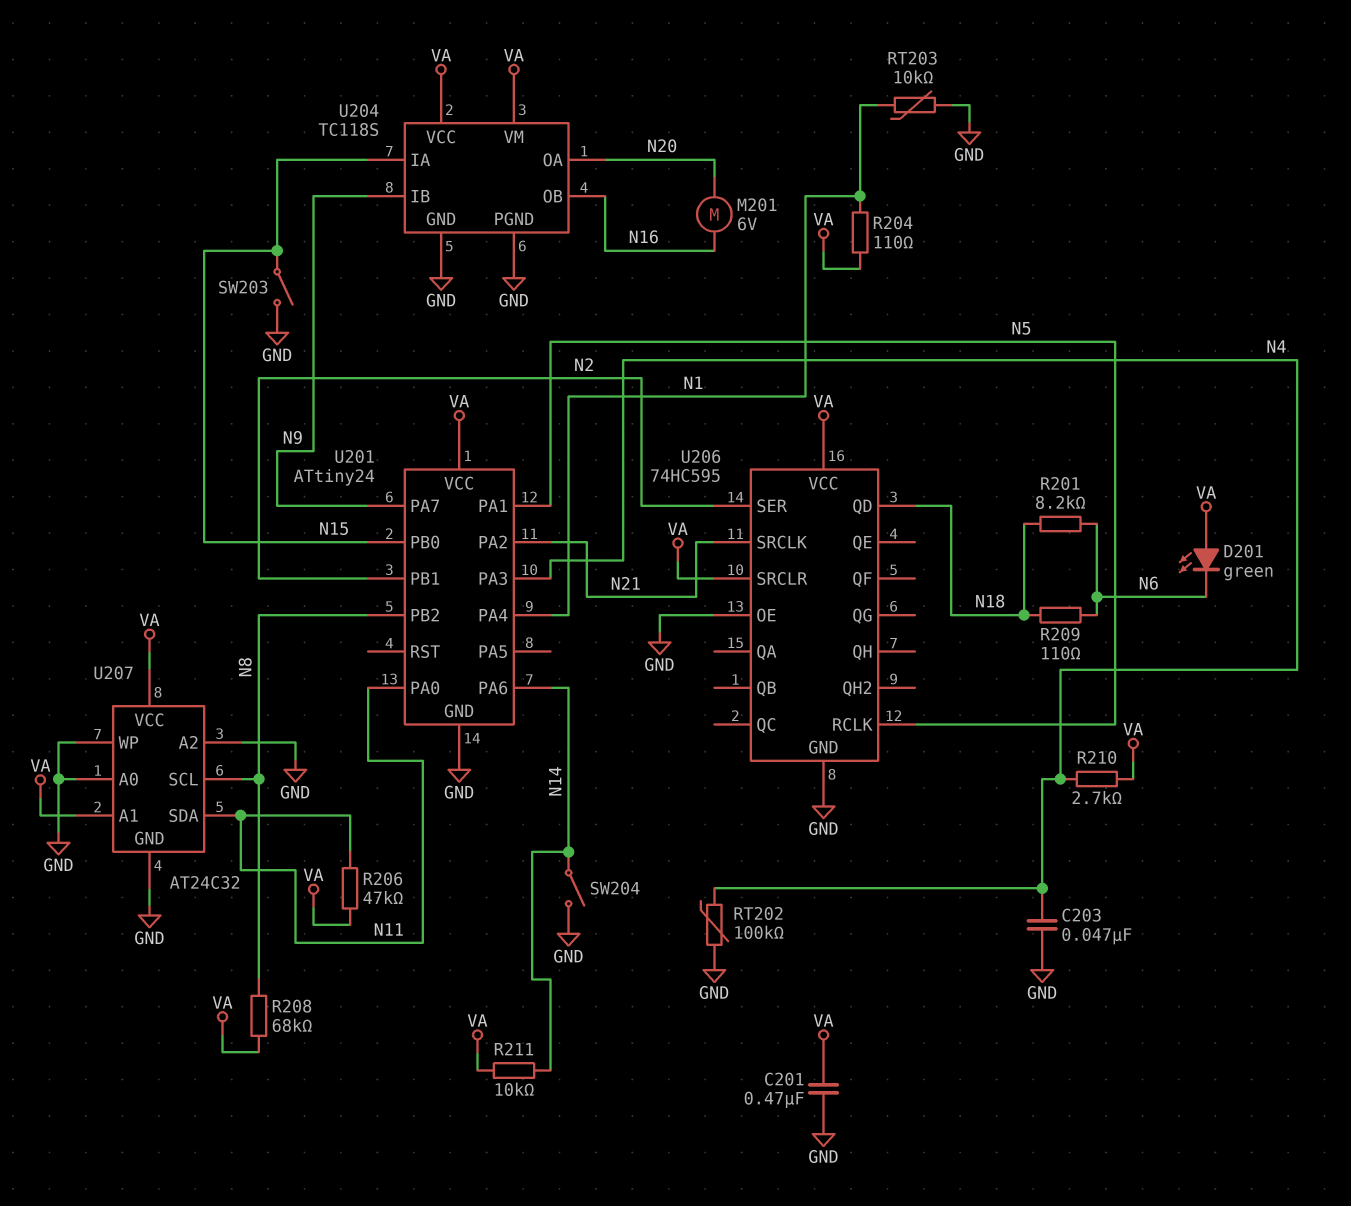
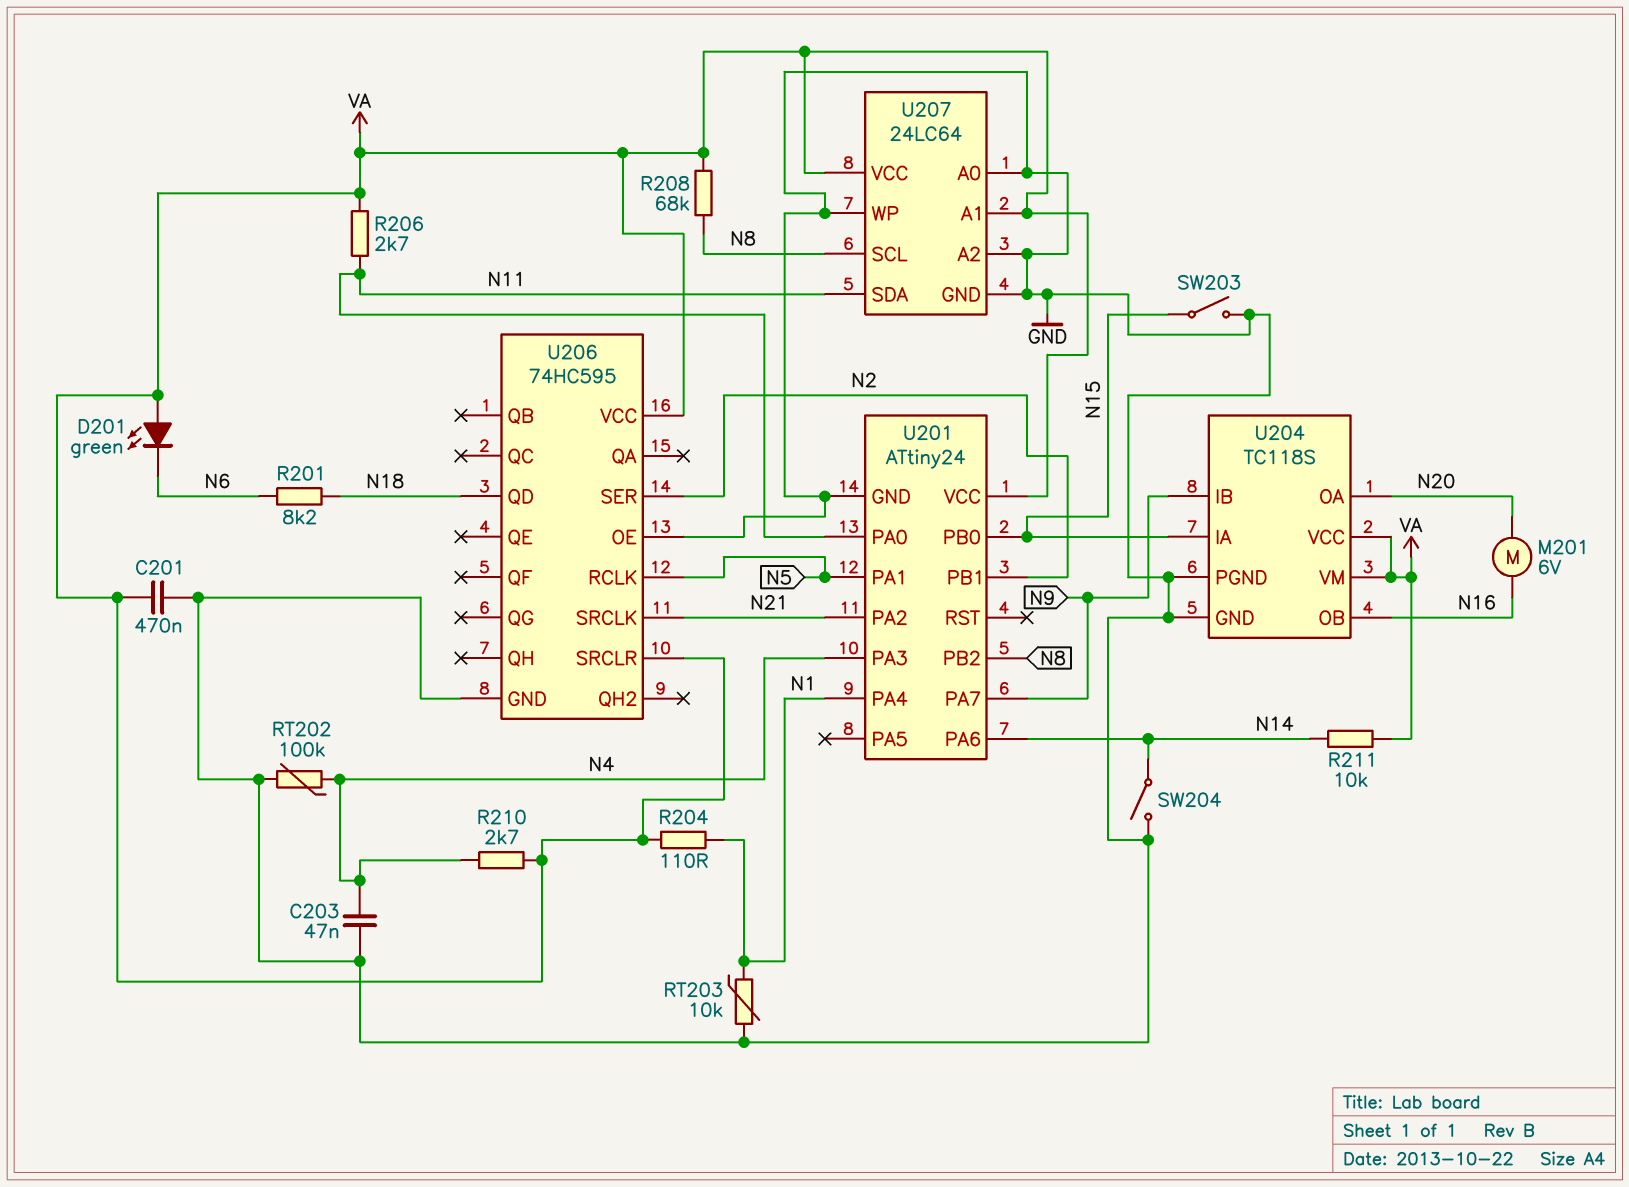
R206: 47k (N11, VA) -> 2.7k (N11, VA)
R209: 110 (N6, N18) -> none
U207: AT24C32 -> 24LC64

